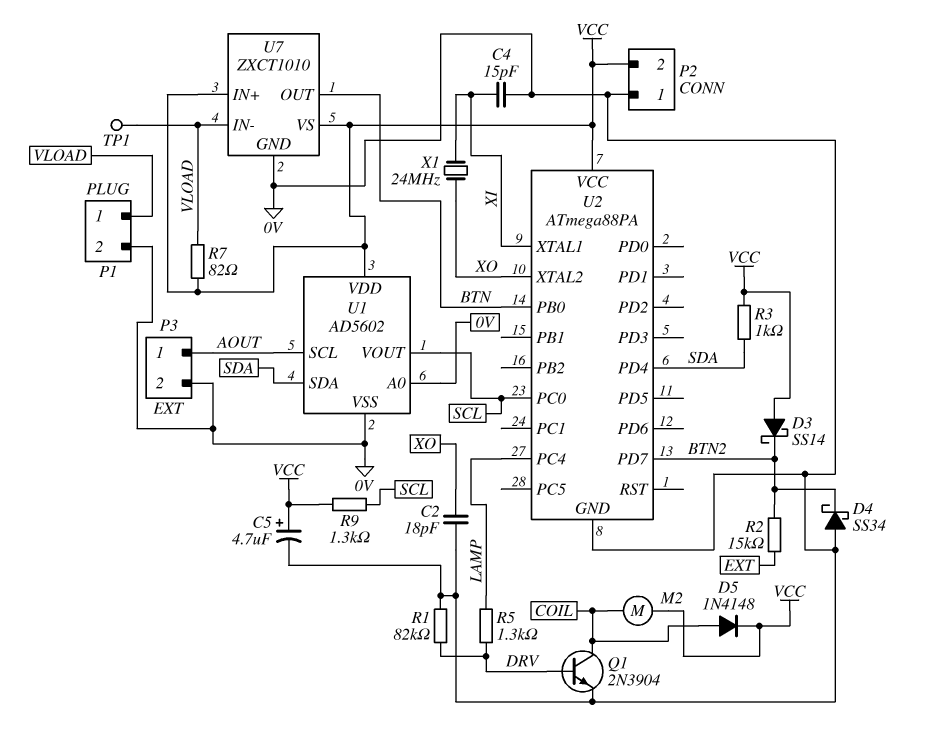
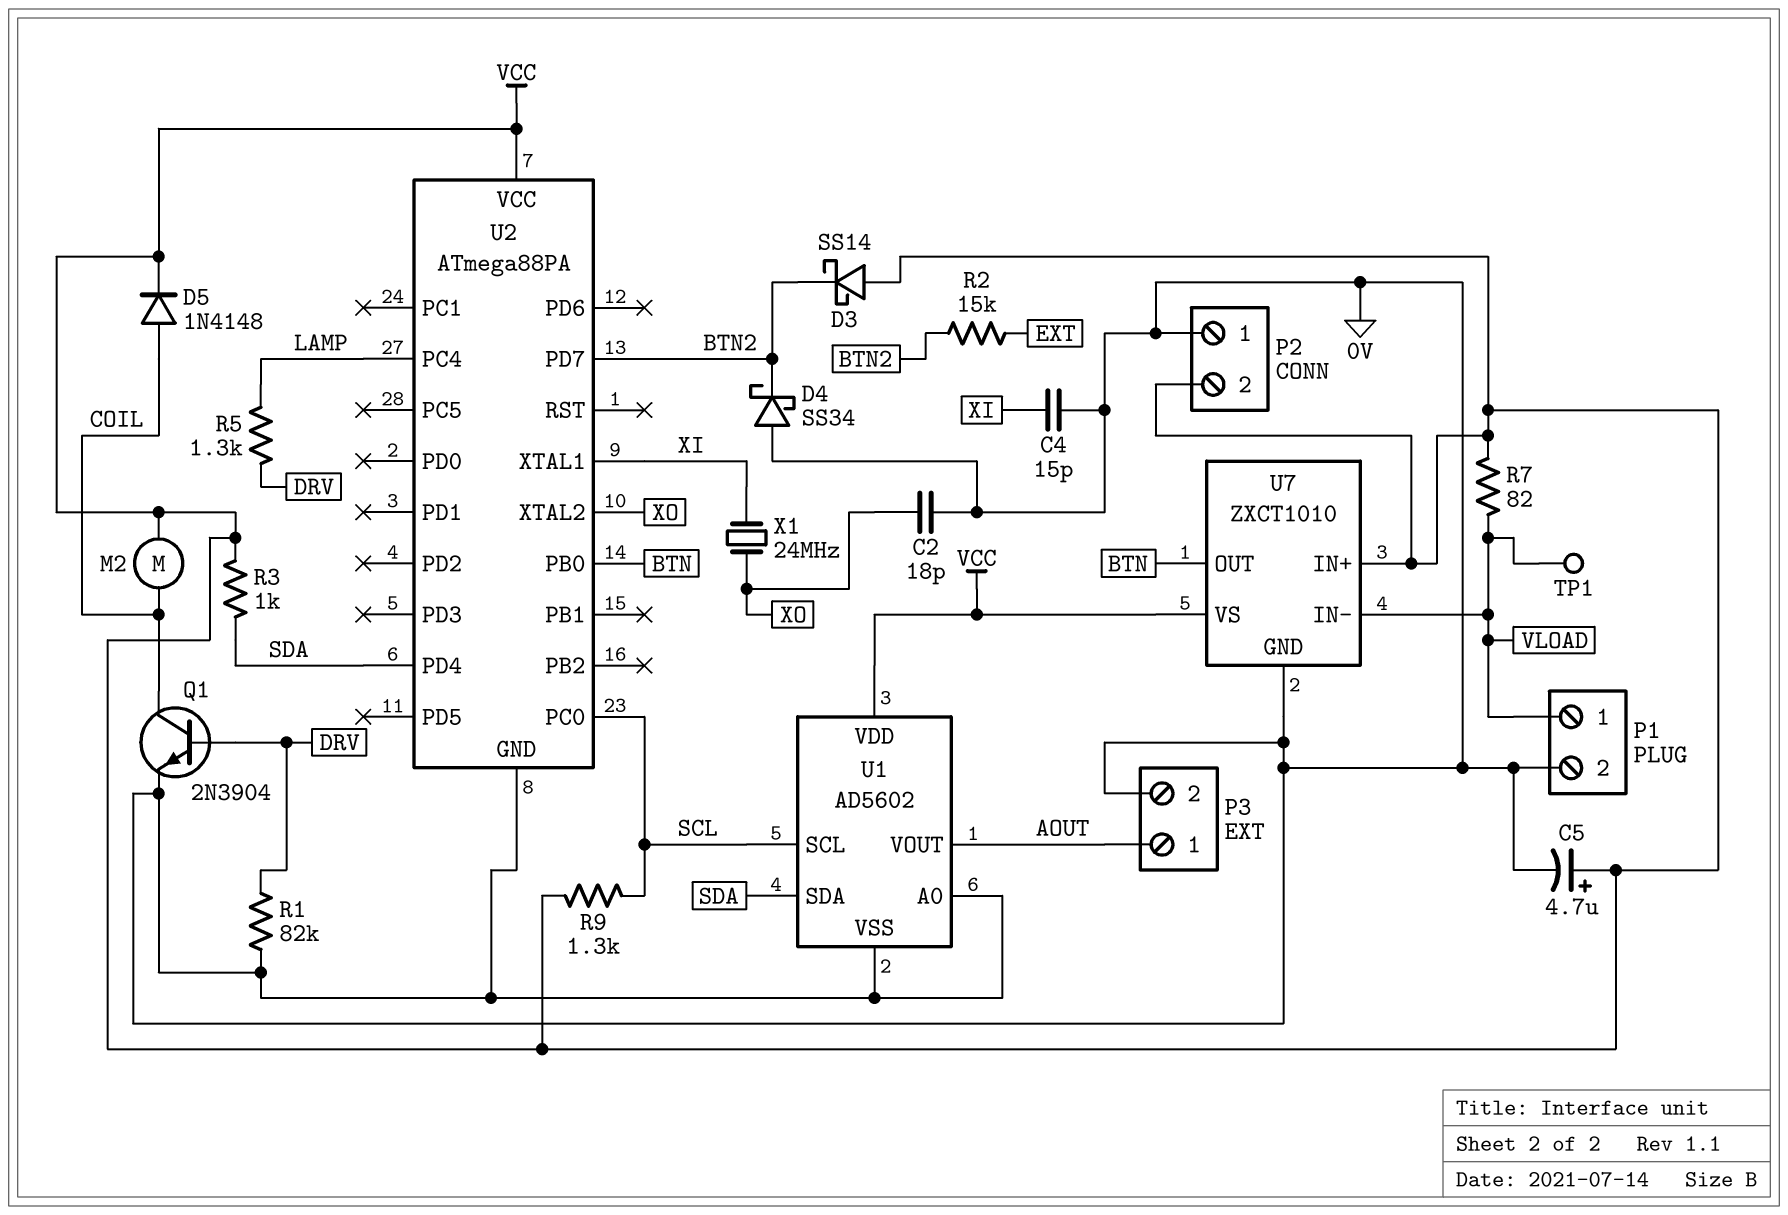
U1 pin SCL: AOUT -> SCL
U1 pin VOUT: SCL -> AOUT

